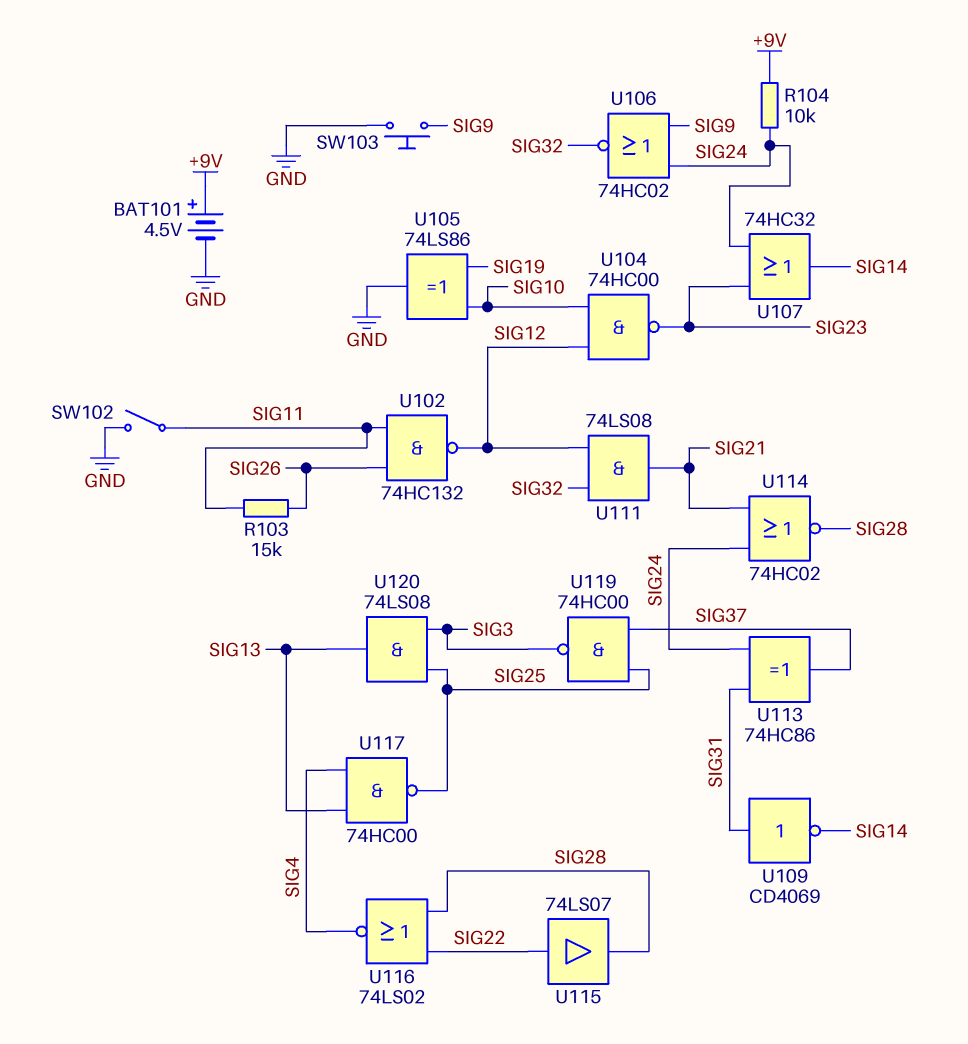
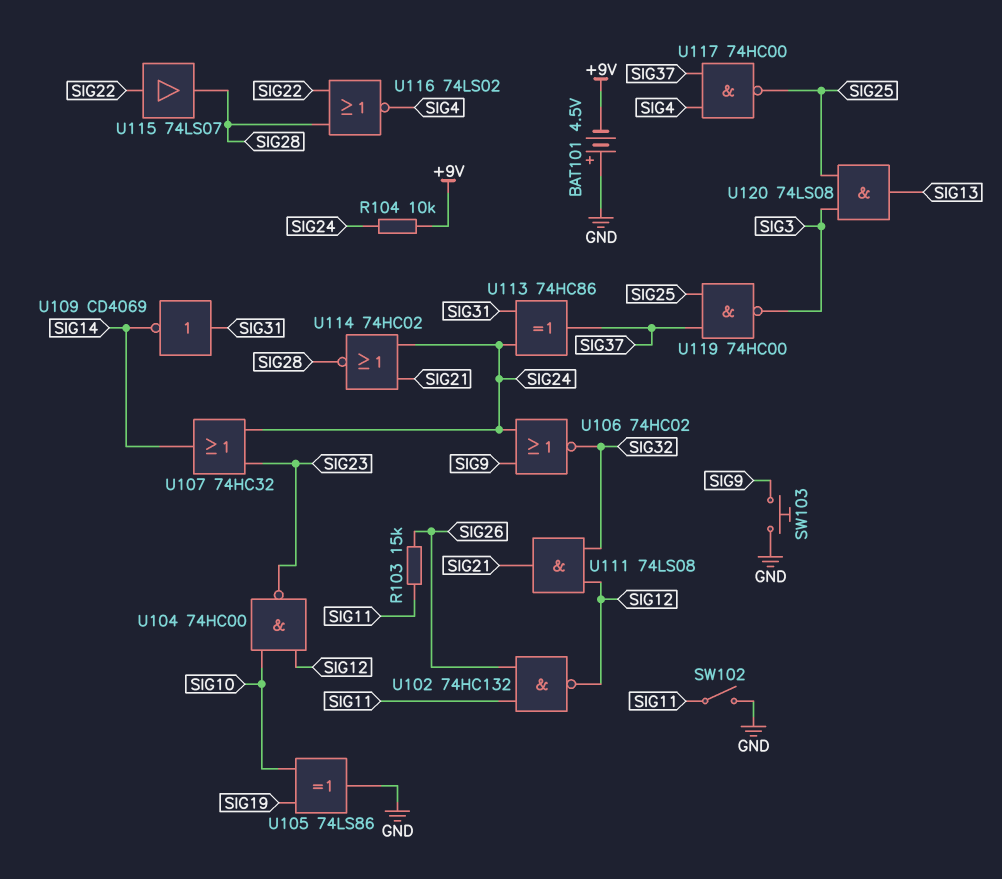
BAT101: 4.5V (plus +9V, minus GND) -> 4.5V (plus GND, minus +9V)
U117: NAND 74HC00 (in SIG4, in SIG13, out SIG25) -> NAND 74HC00 (in SIG4, in SIG37, out SIG25)

